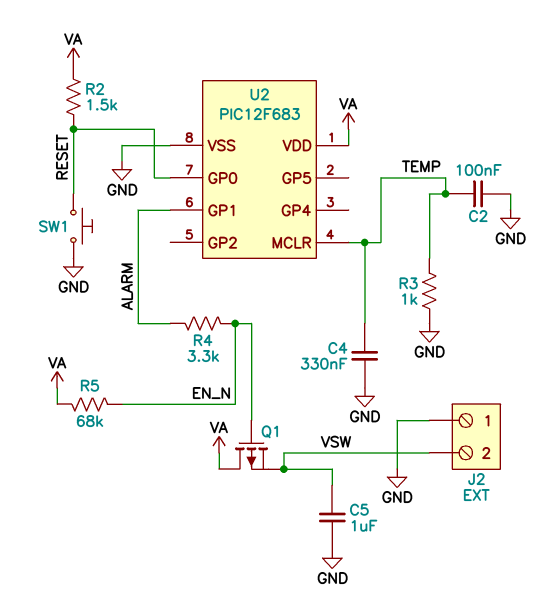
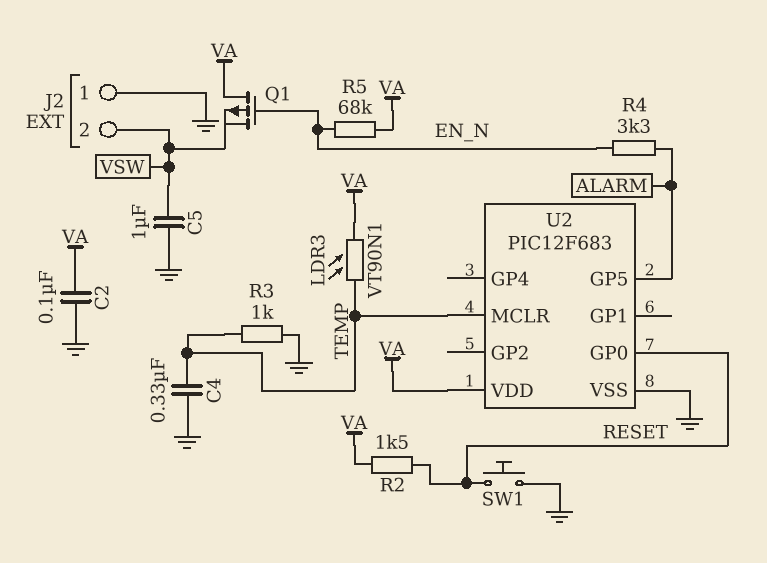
C2: 100nF (GND, TEMP) -> 100nF (GND, VA)
LDR3: none -> VT90N1 (TEMP, VA)
U2 pin GP1: ALARM -> none
U2 pin GP5: none -> ALARM

